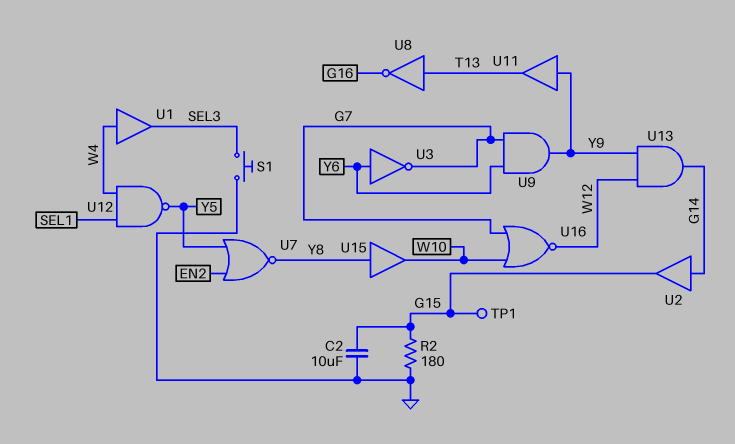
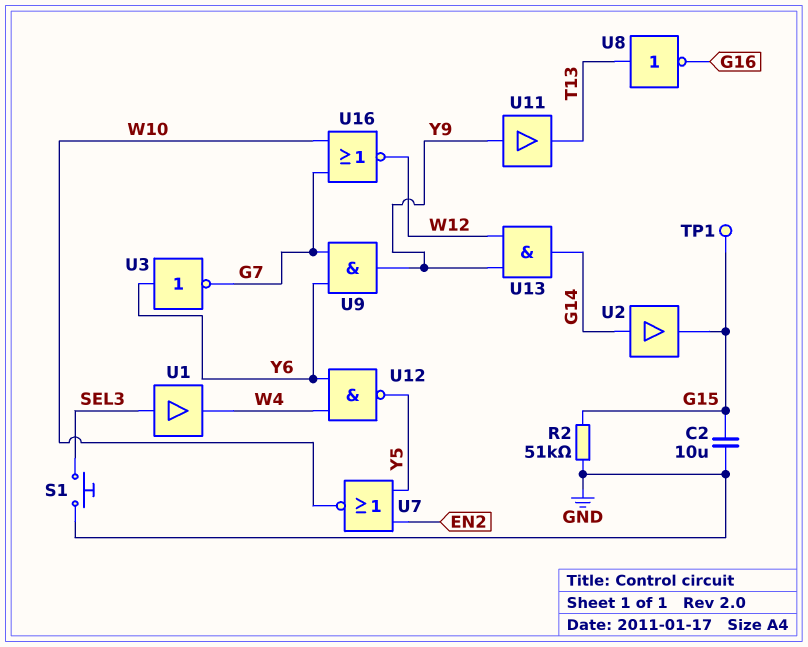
R2: 180 (G15, GND) -> 51k (G15, GND)
U1: buffer (in W4, out SEL3) -> buffer (in SEL3, out W4)
U7: NOR (in EN2, in Y5, out Y8) -> NOR (in EN2, in Y5, out W10)
U12: NAND (in SEL1, in W4, out Y5) -> NAND (in W4, in Y6, out Y5)
U15: buffer (in Y8, out W10) -> none

